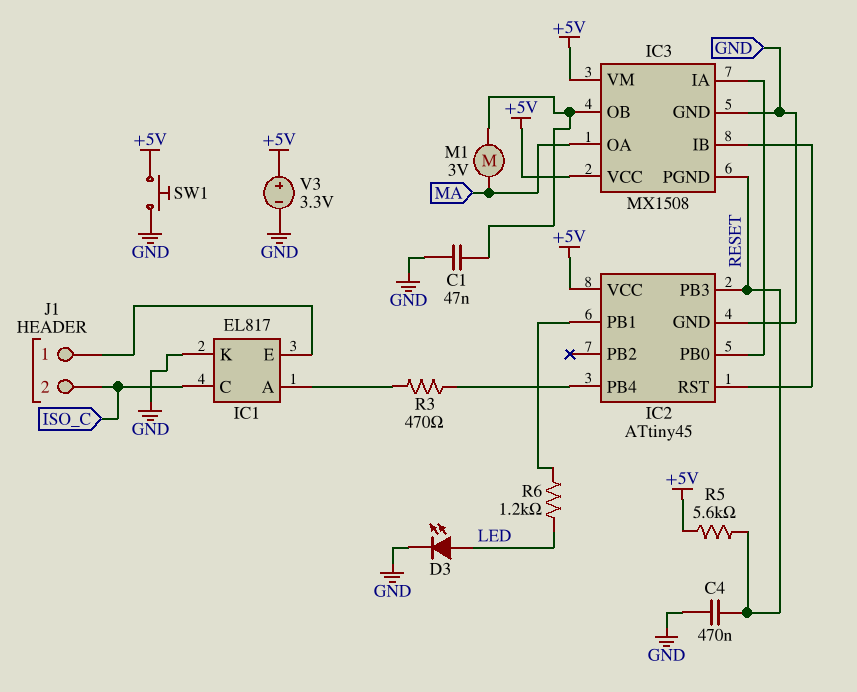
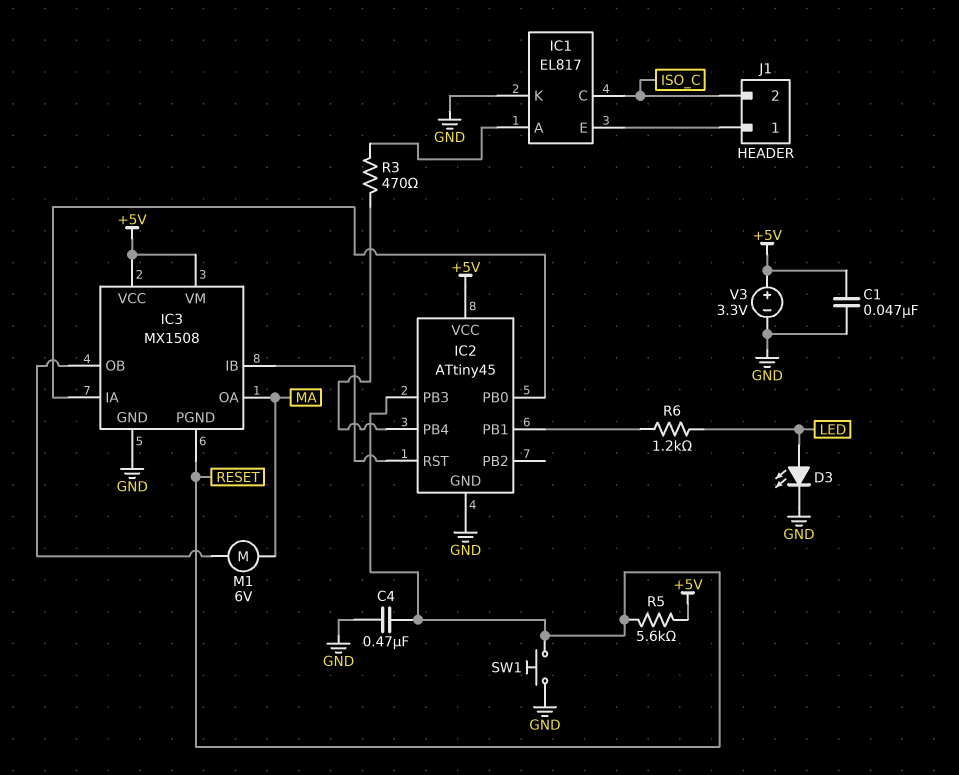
C1: 47nF (GND, IC3/OB) -> 47nF (+5V, GND)
M1: motor 3V (IC3/OB, MA) -> motor 6V (IC3/OB, MA)
SW1: button (+5V, GND) -> button (GND, RESET)

